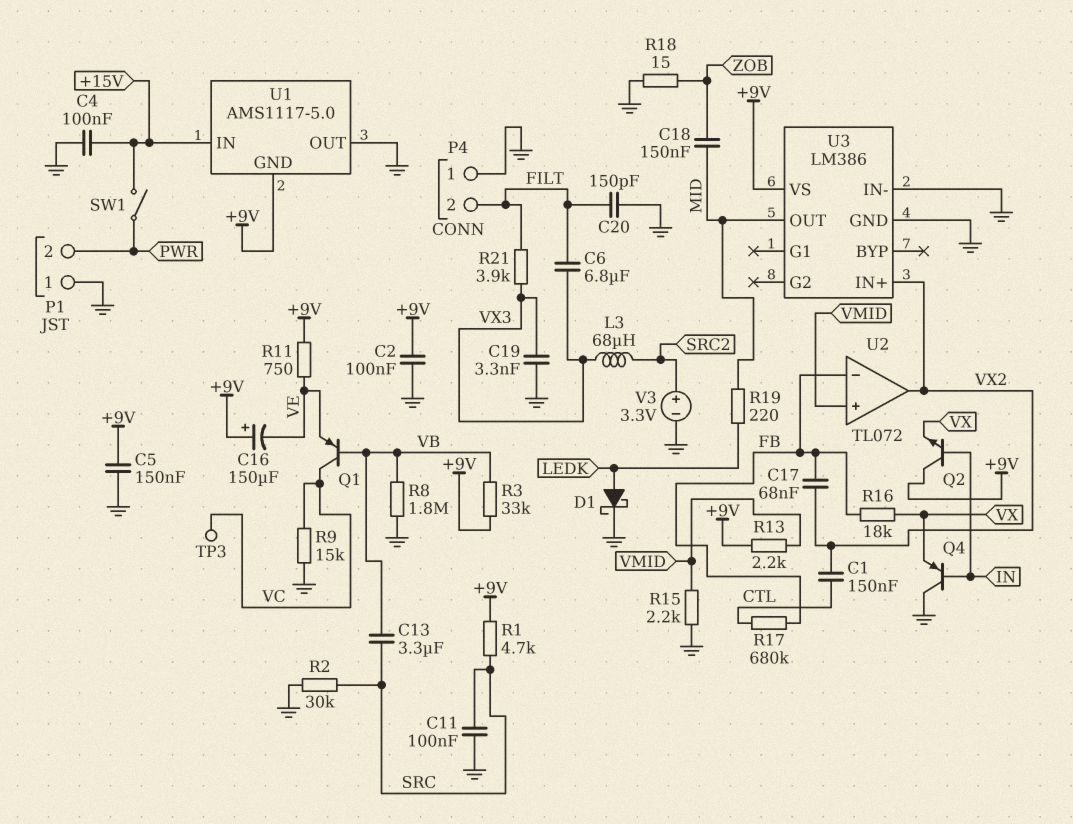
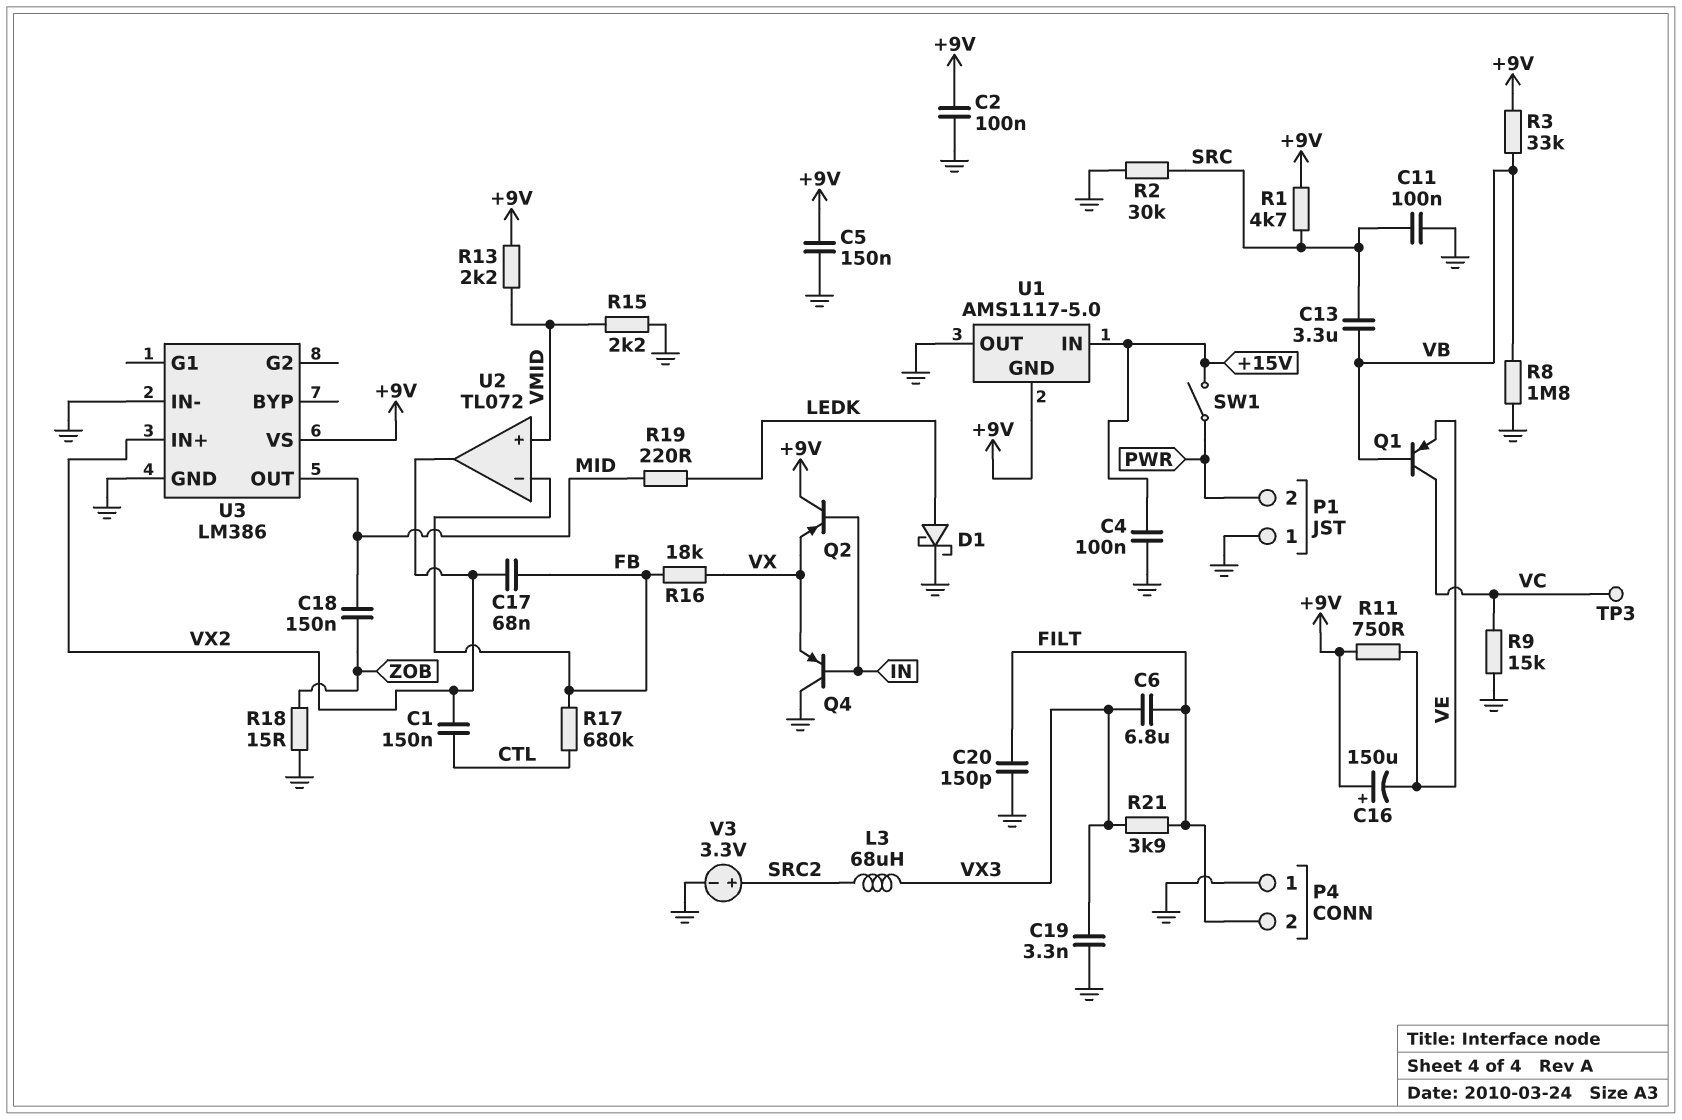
Q2: NPN (B IN, C +9V, E VX) -> PNP (B IN, C +9V, E VX)

